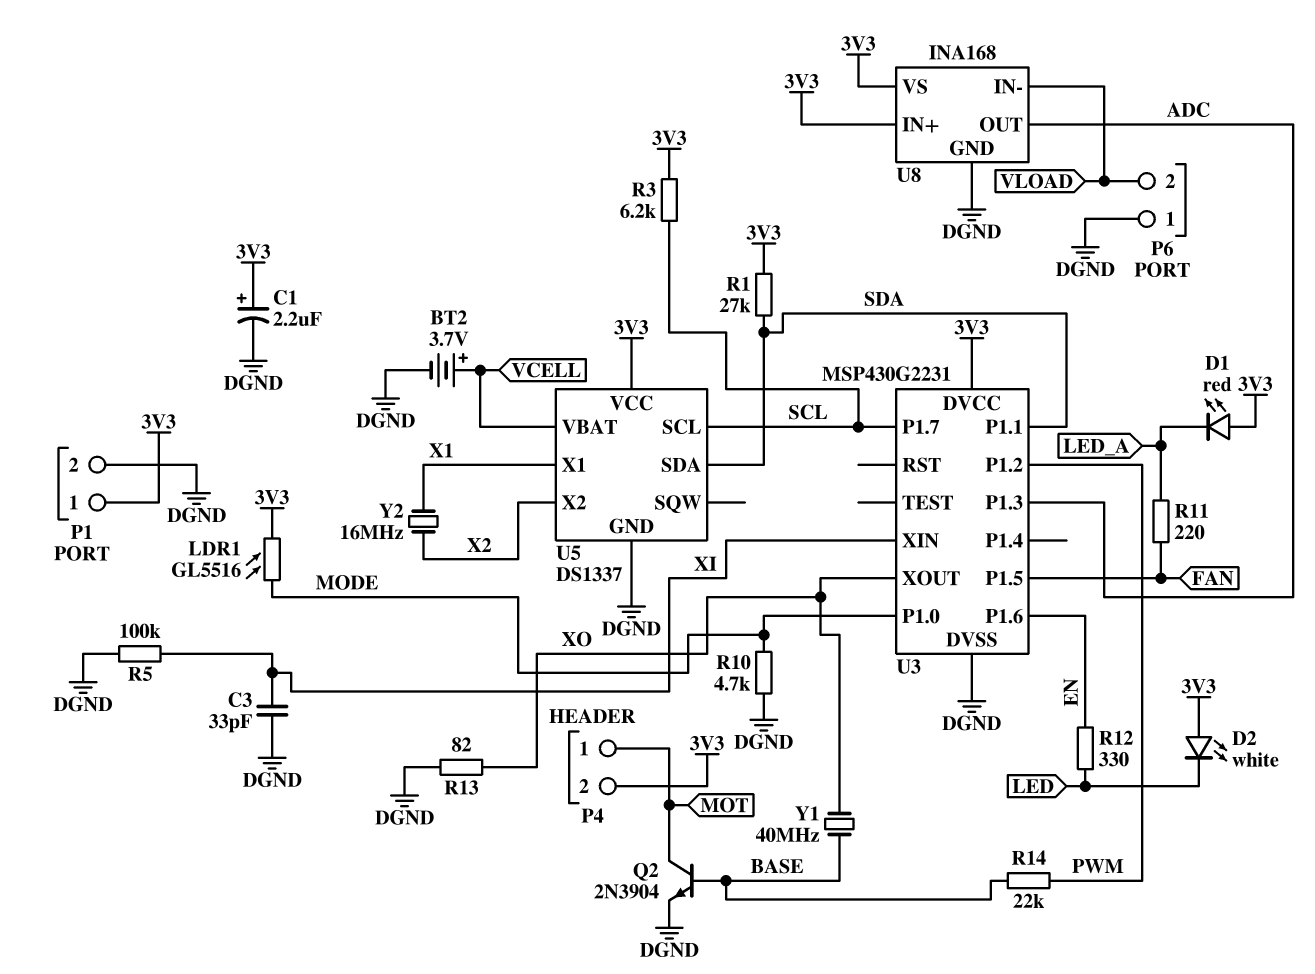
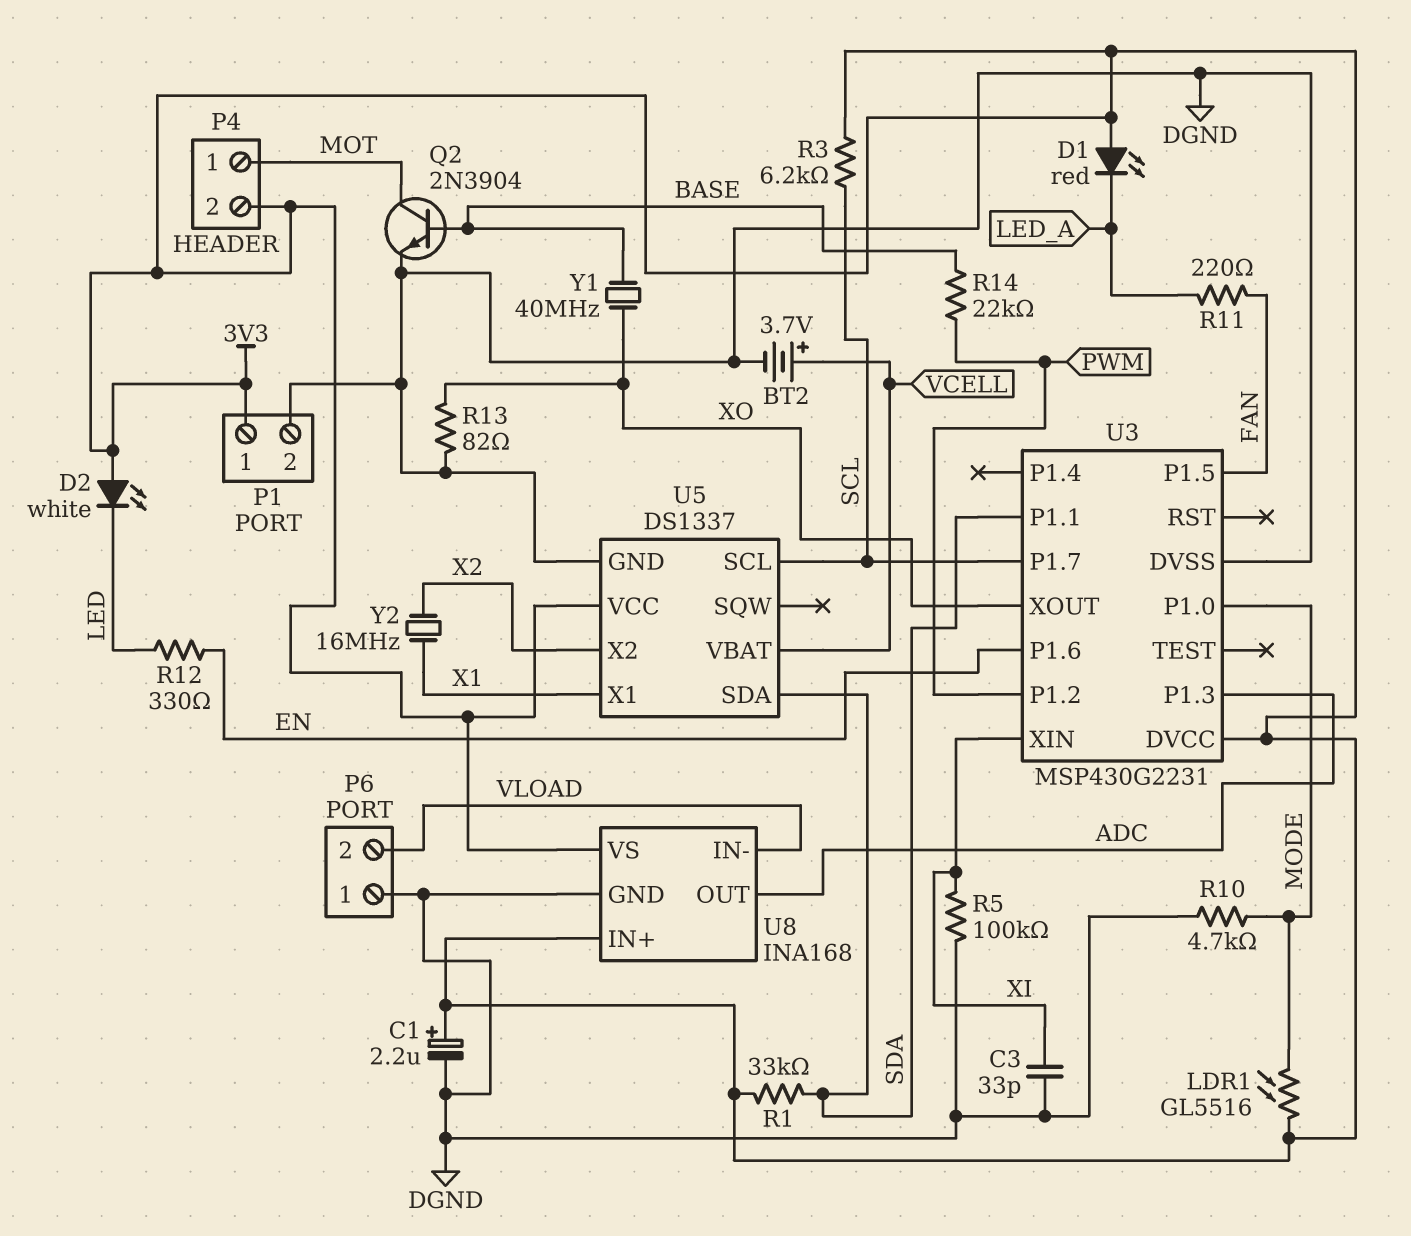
R1: 27k (3V3, SDA) -> 33k (3V3, SDA)

